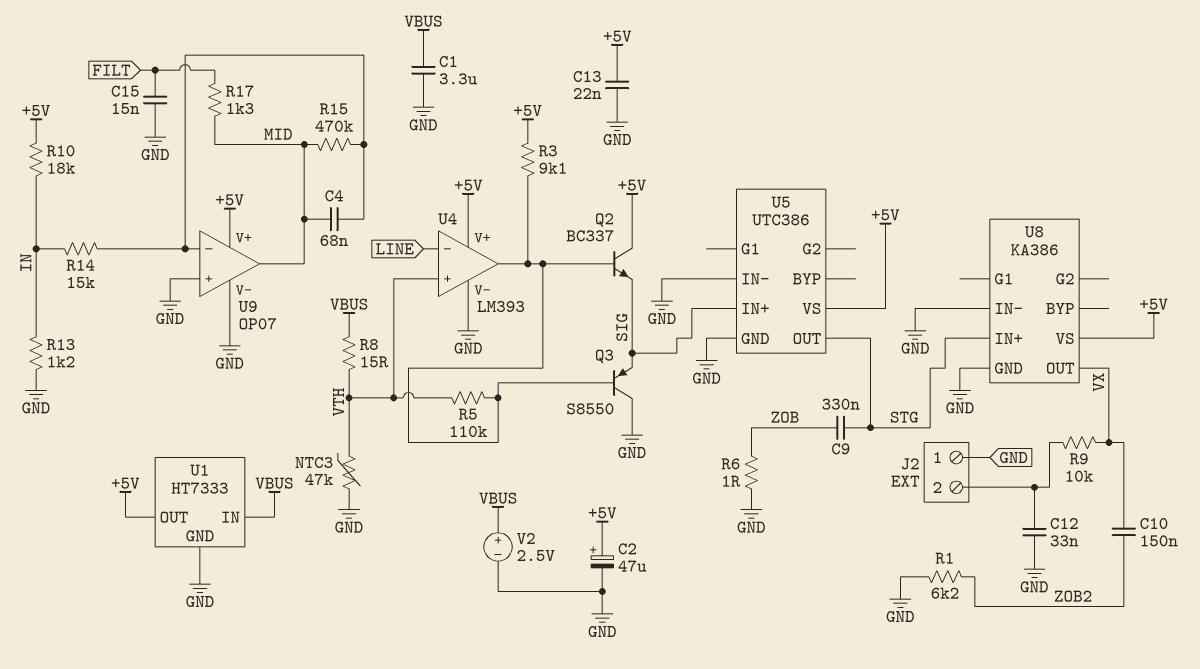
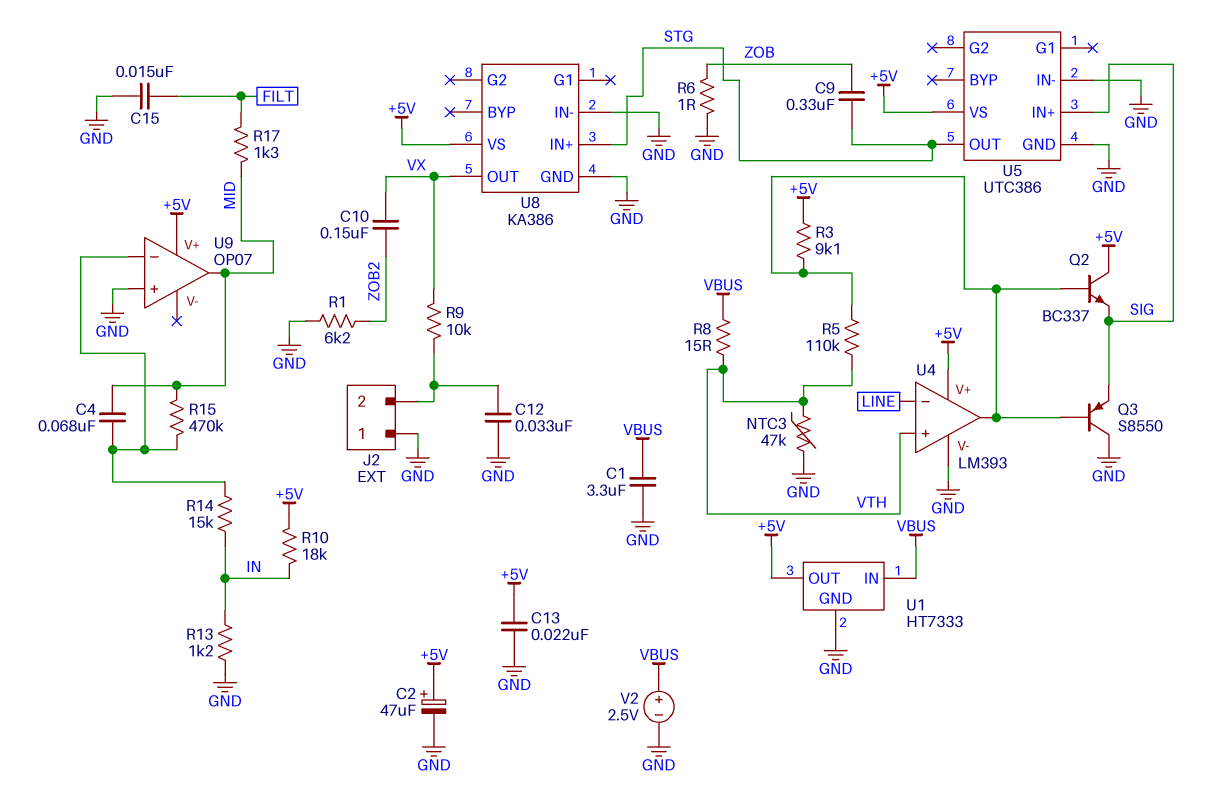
U9 pin V-: GND -> none

